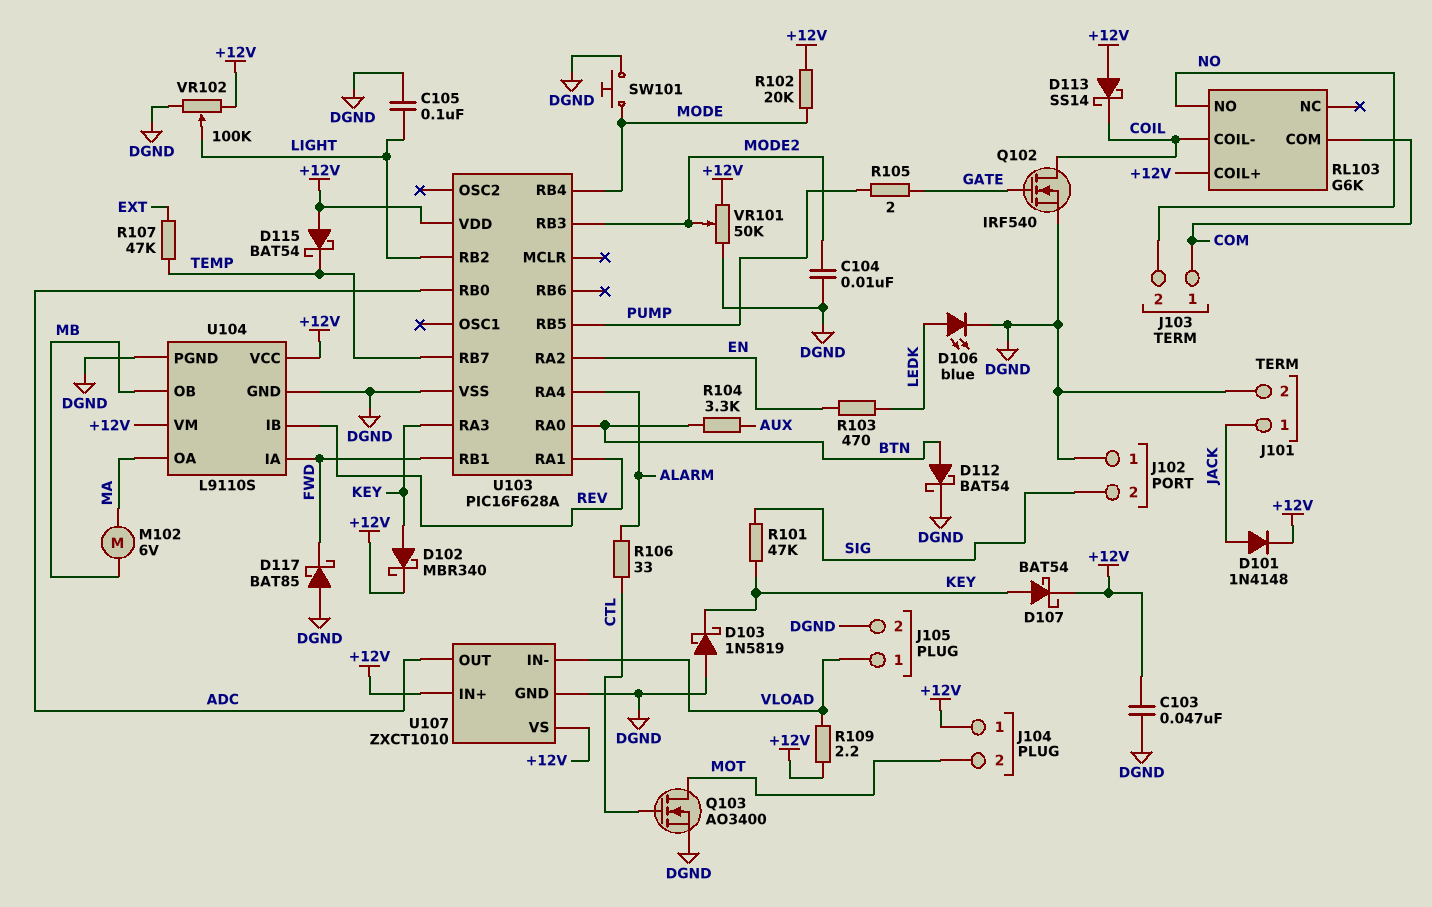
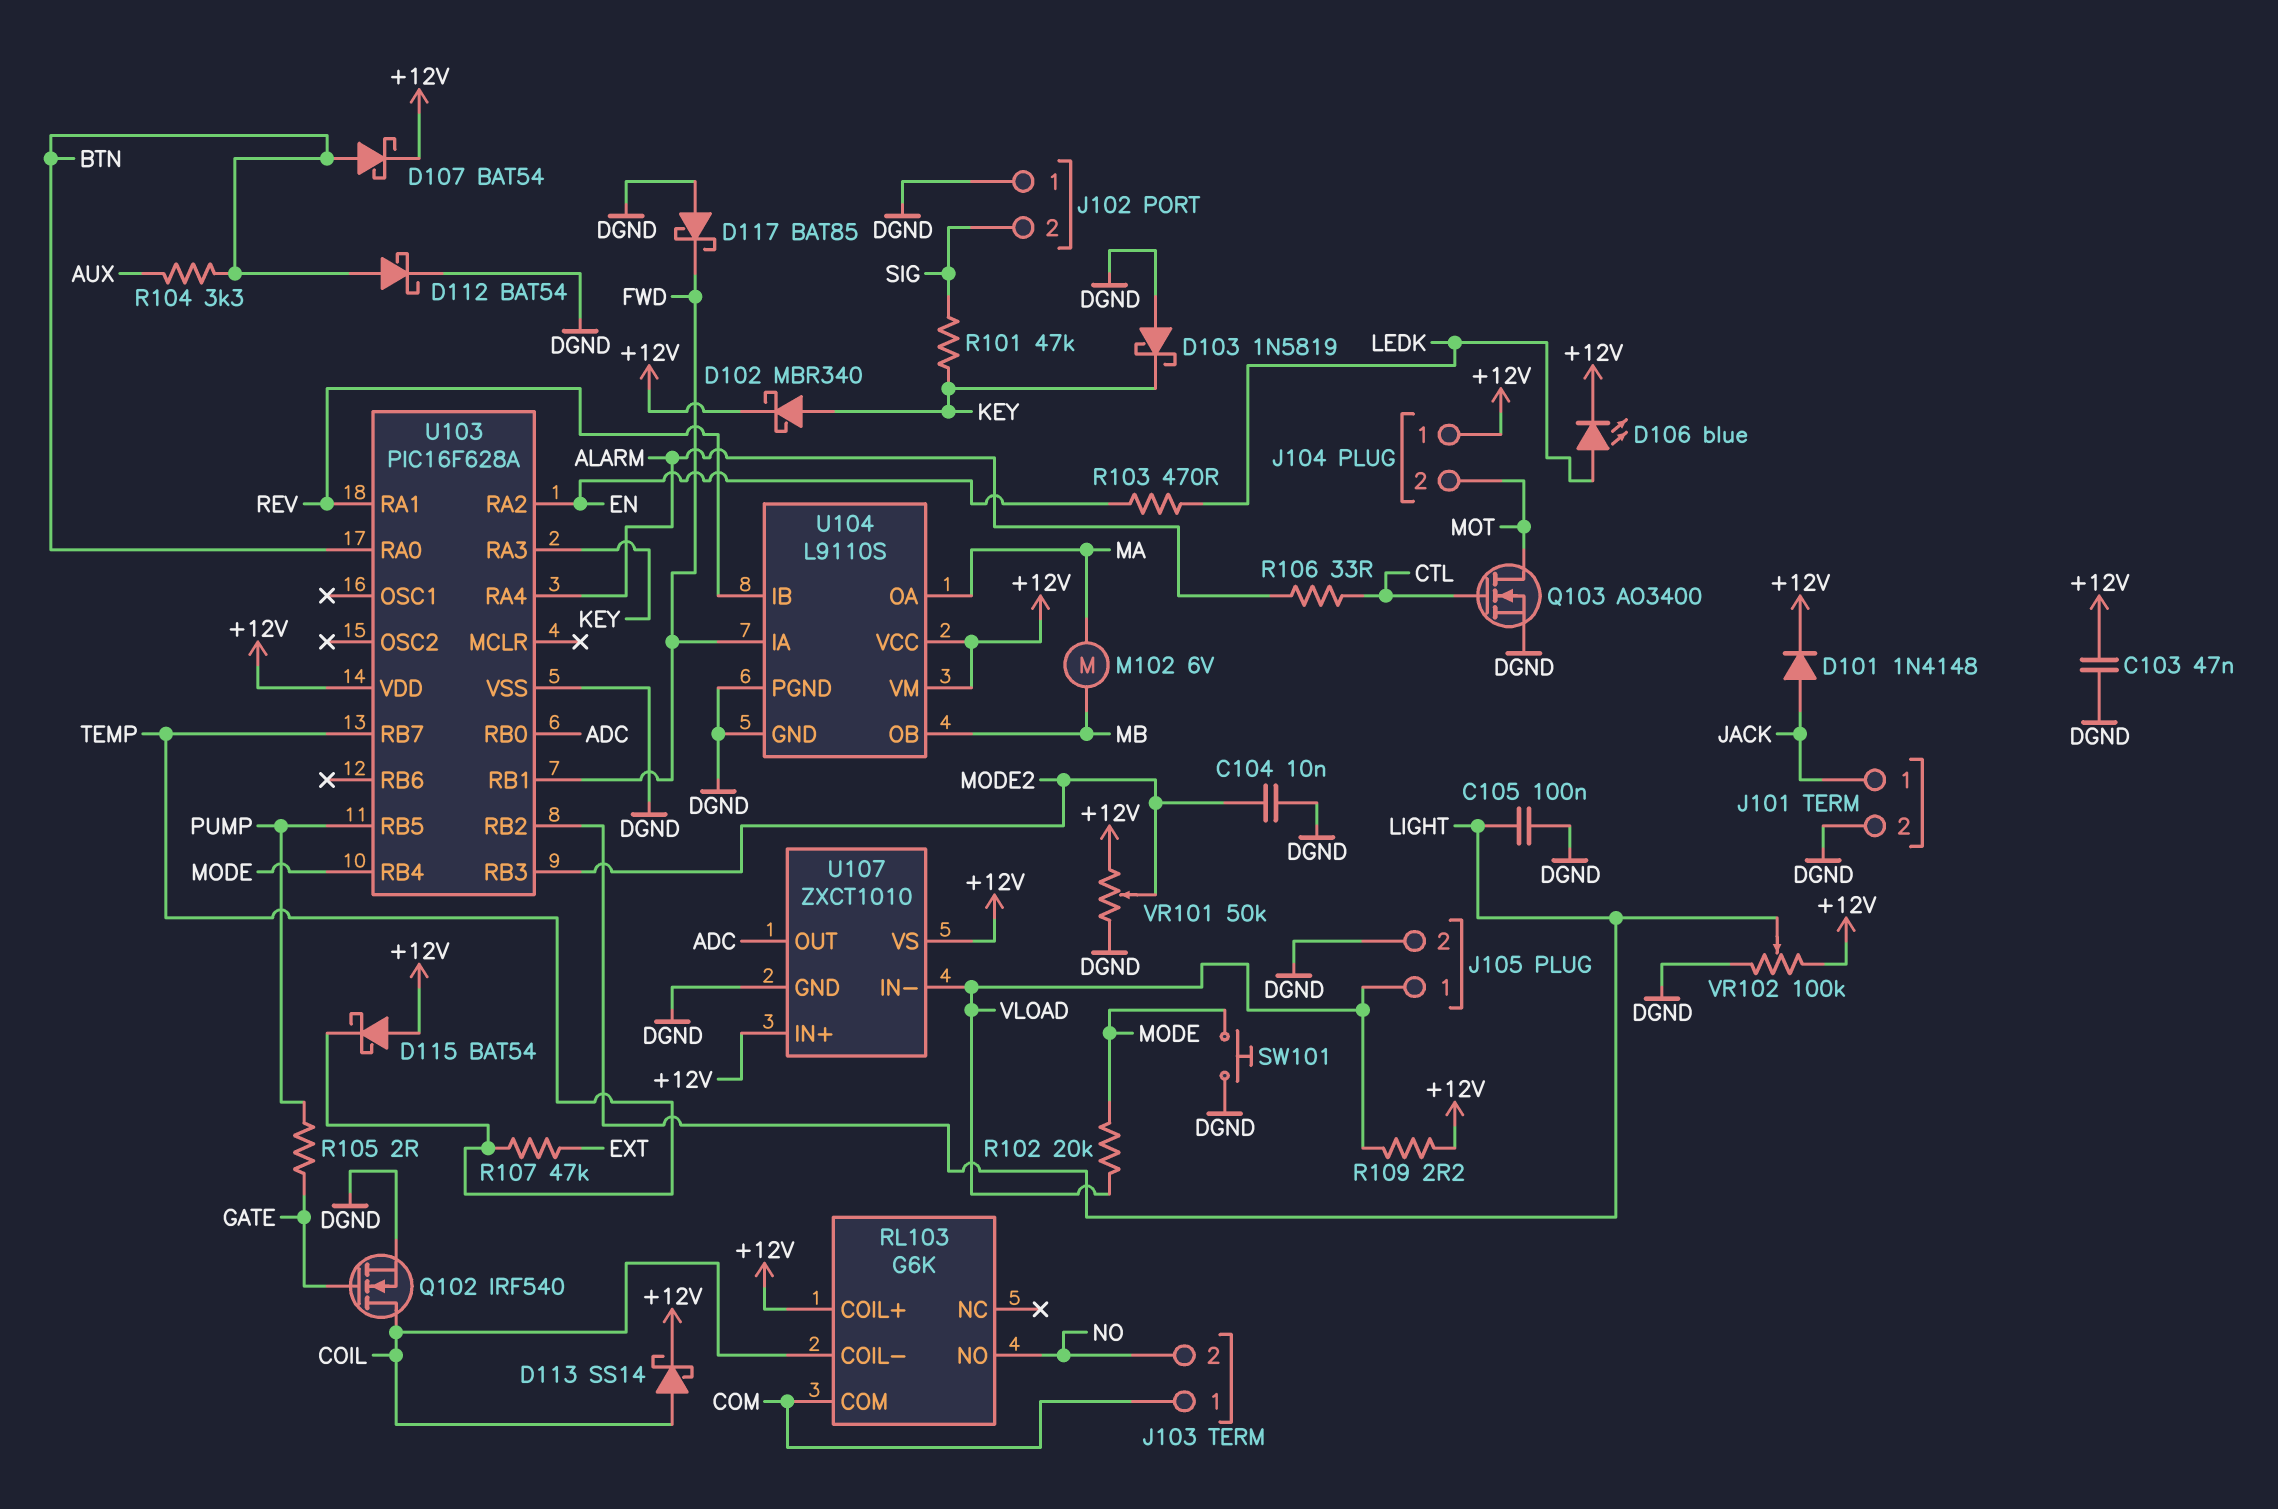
D106: LED blue (A LEDK, K DGND) -> LED blue (A LEDK, K +12V)
D107: schottky BAT54 (A KEY, K +12V) -> schottky BAT54 (A BTN, K +12V)
D113: schottky SS14 (A +12V, K COIL) -> schottky SS14 (A COIL, K +12V)
R102: 20k (+12V, MODE) -> 20k (MODE, VLOAD)

